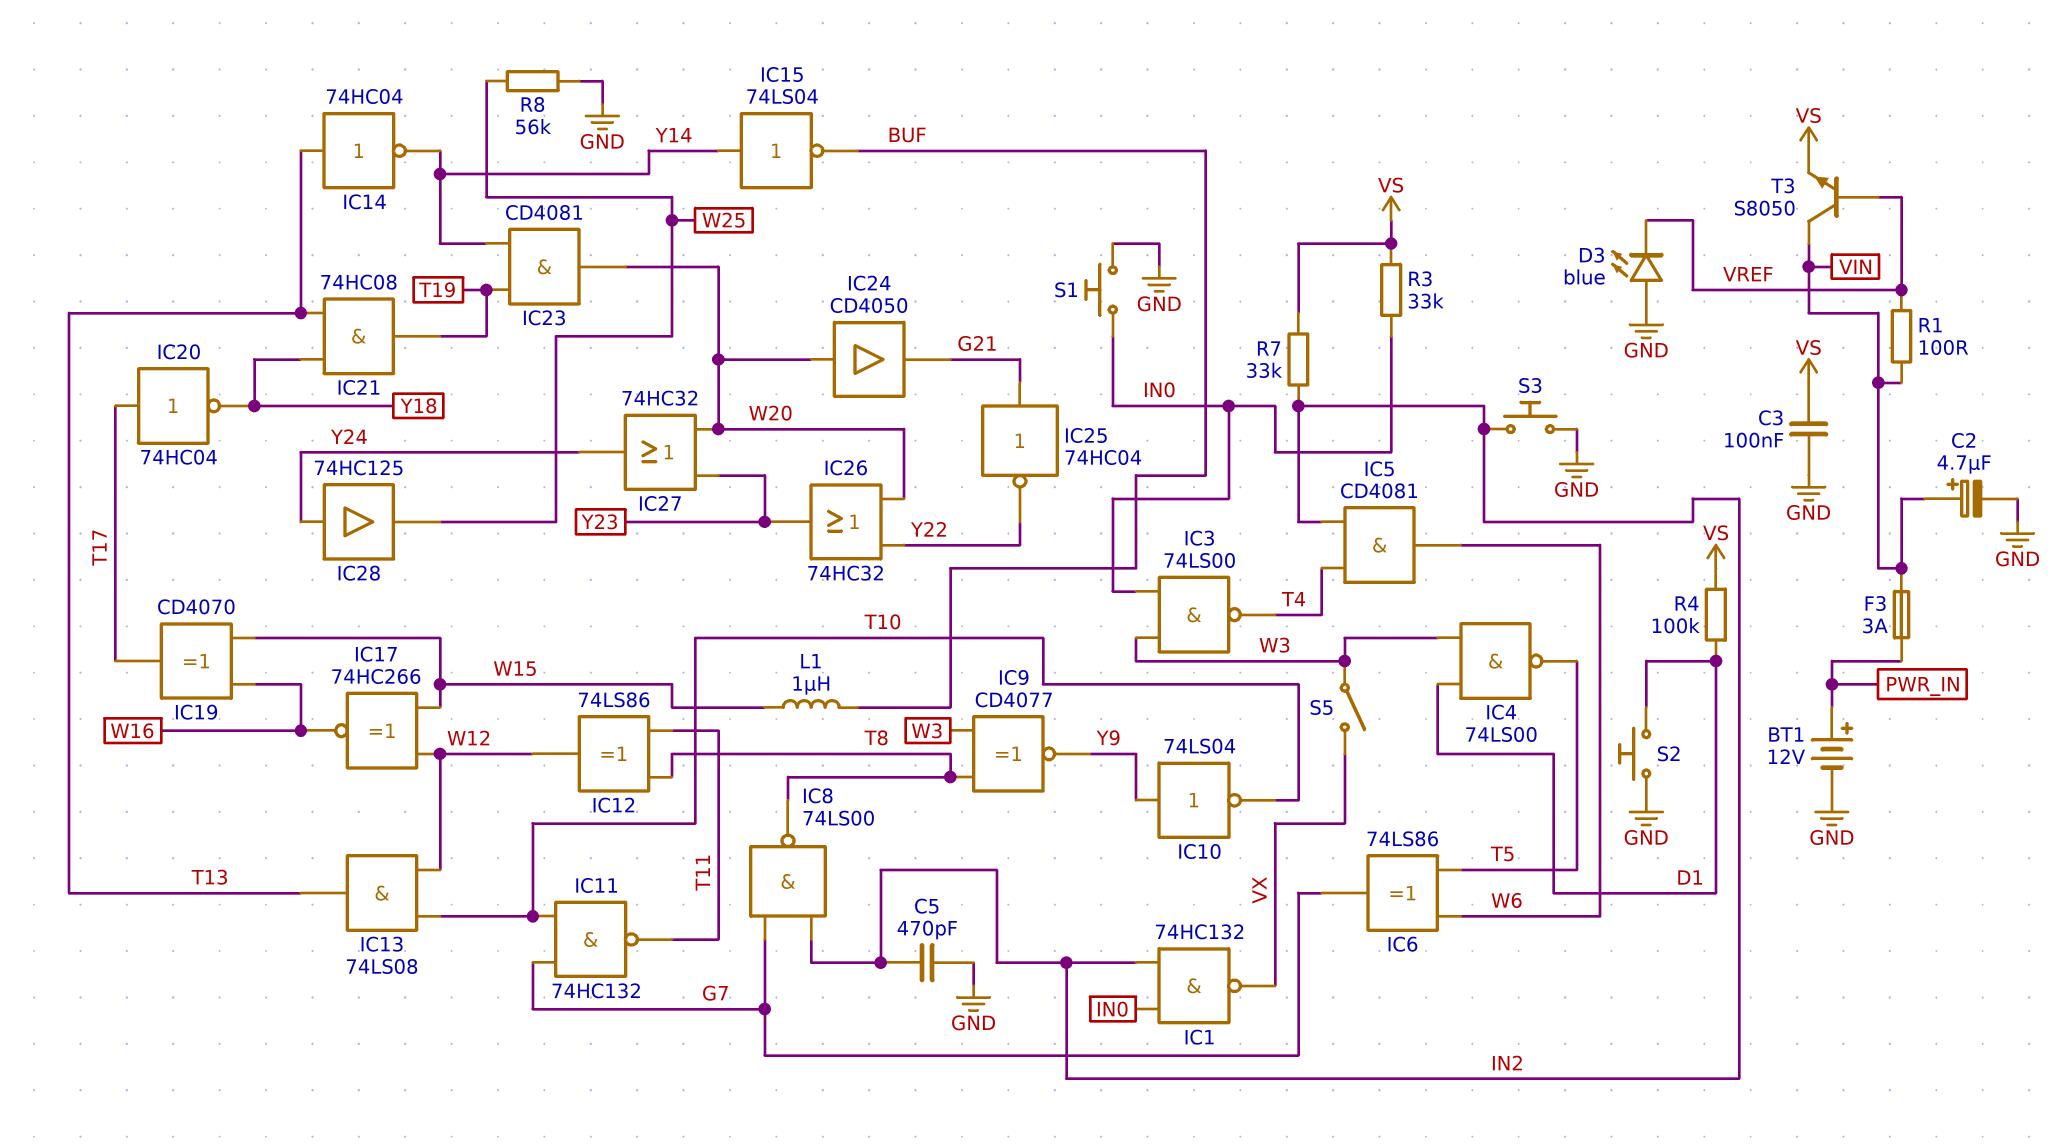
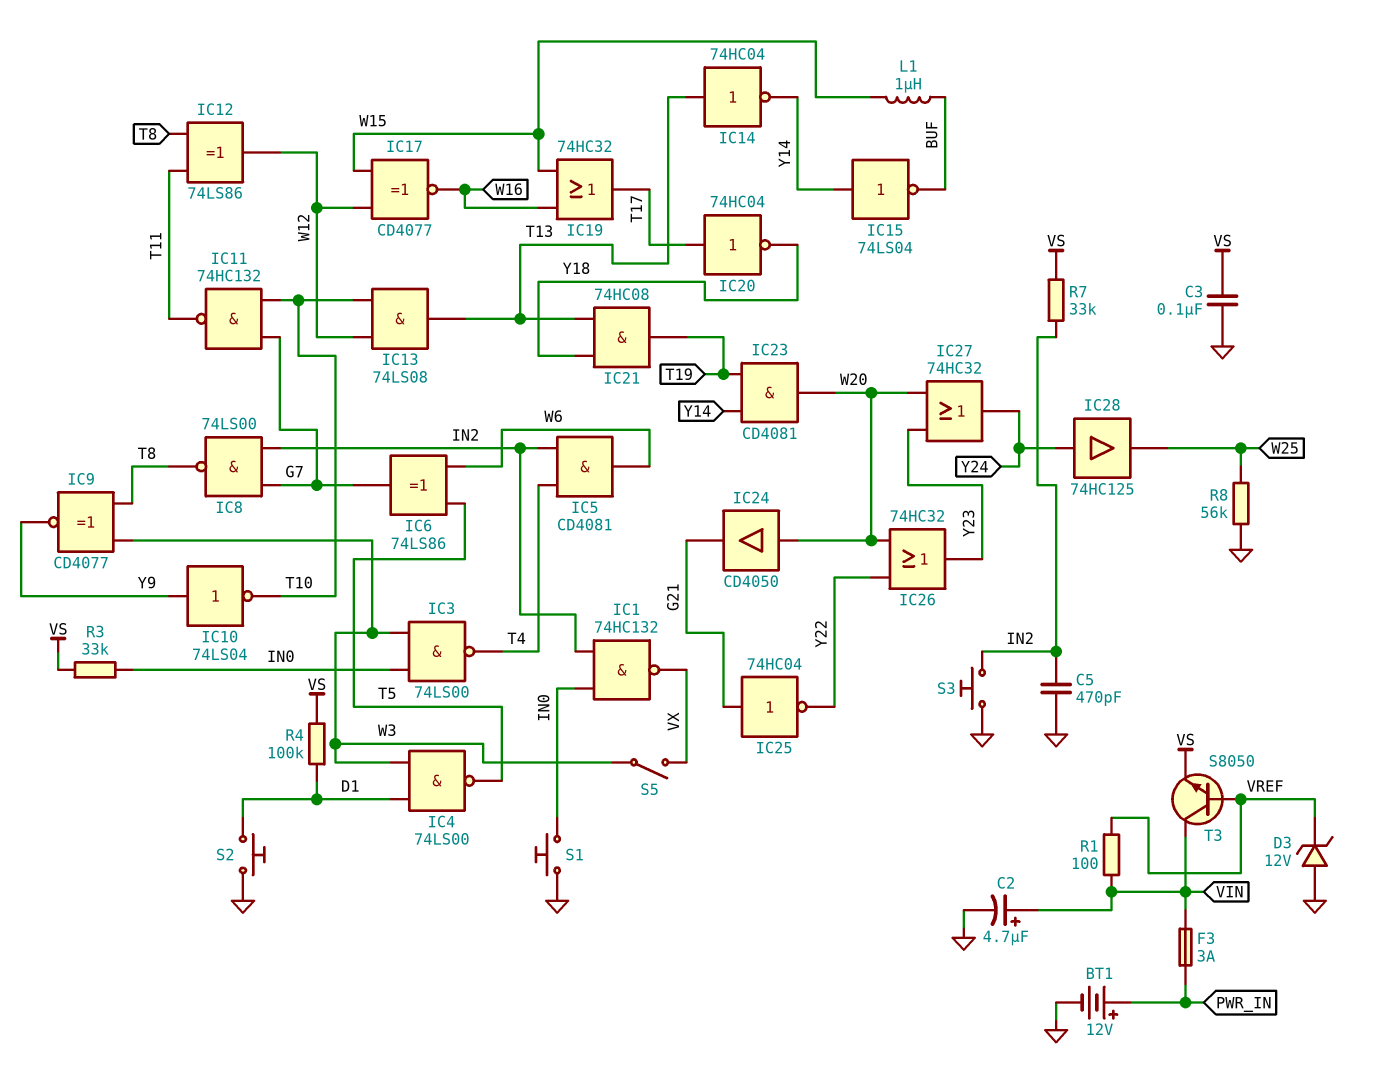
D3: LED blue (A GND, K VREF) -> zener 12V (A GND, K VREF)
IC17: XNOR 74HC266 (in W12, in W15, out W16) -> XNOR CD4077 (in W12, in W15, out W16)
IC19: XOR CD4070 (in W15, in W16, out T17) -> OR 74HC32 (in W15, in W16, out T17)

